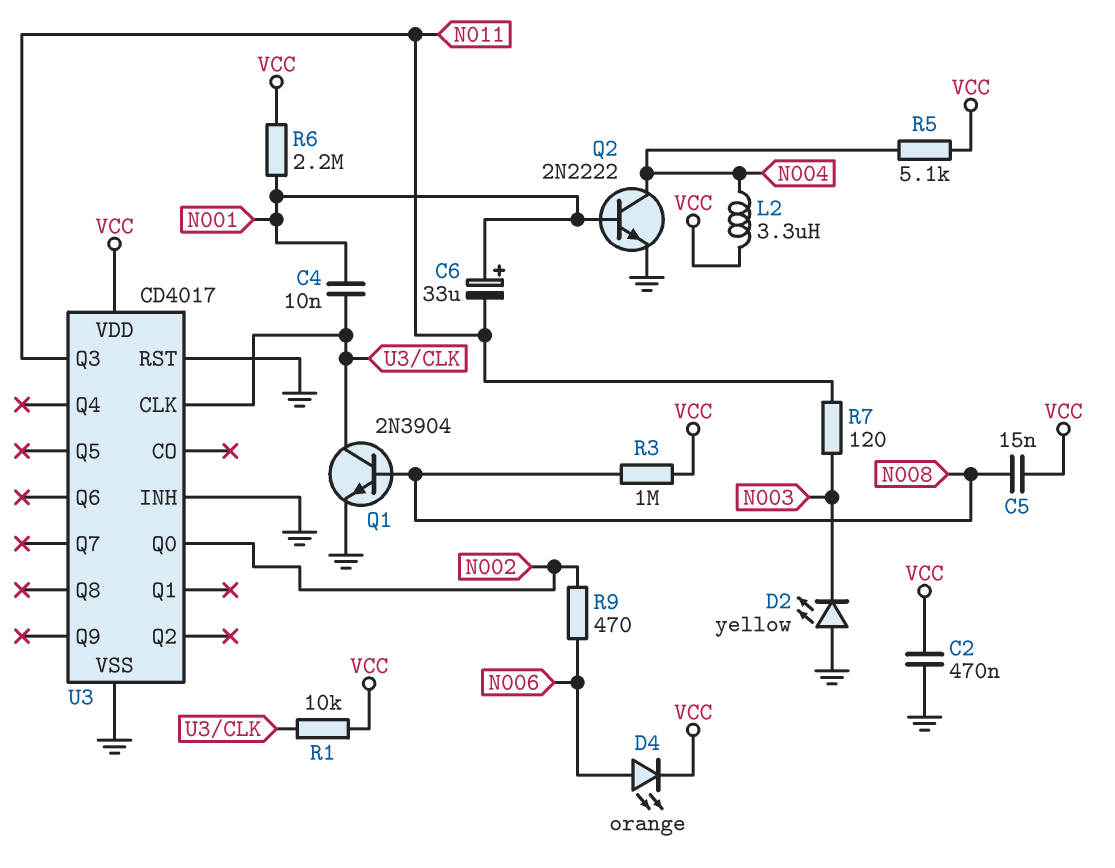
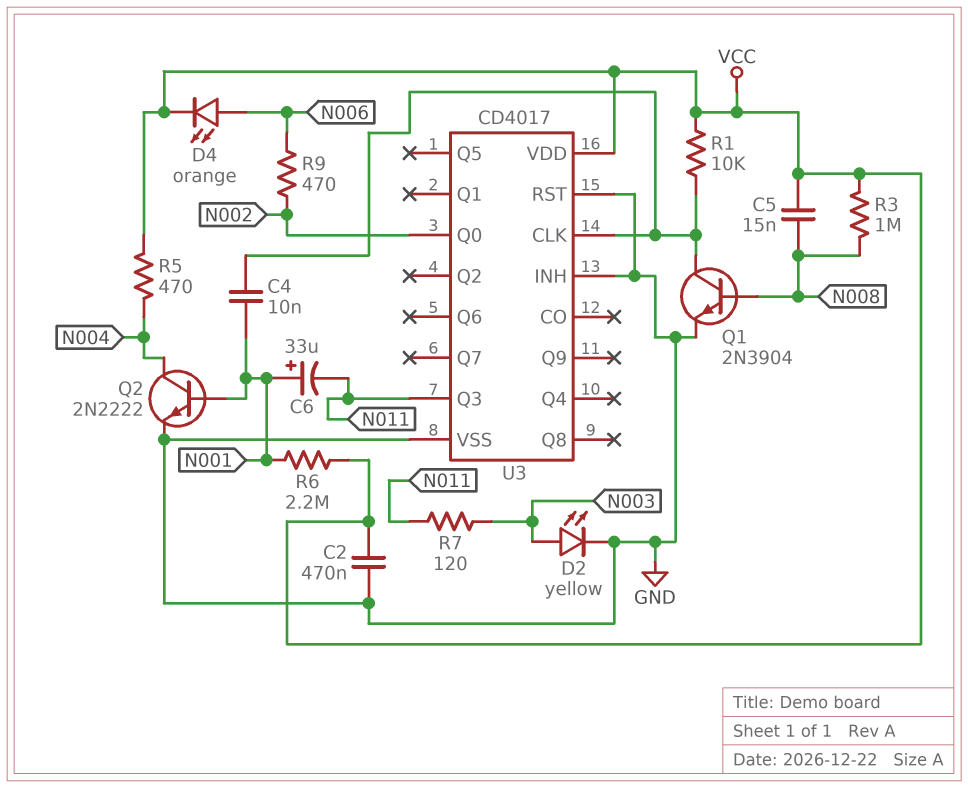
D2: LED yellow (A GND, K N003) -> LED yellow (A N003, K GND)
L2: 3.3uH (N004, VCC) -> none
R5: 5.1k (N004, VCC) -> 470 (N004, VCC)

